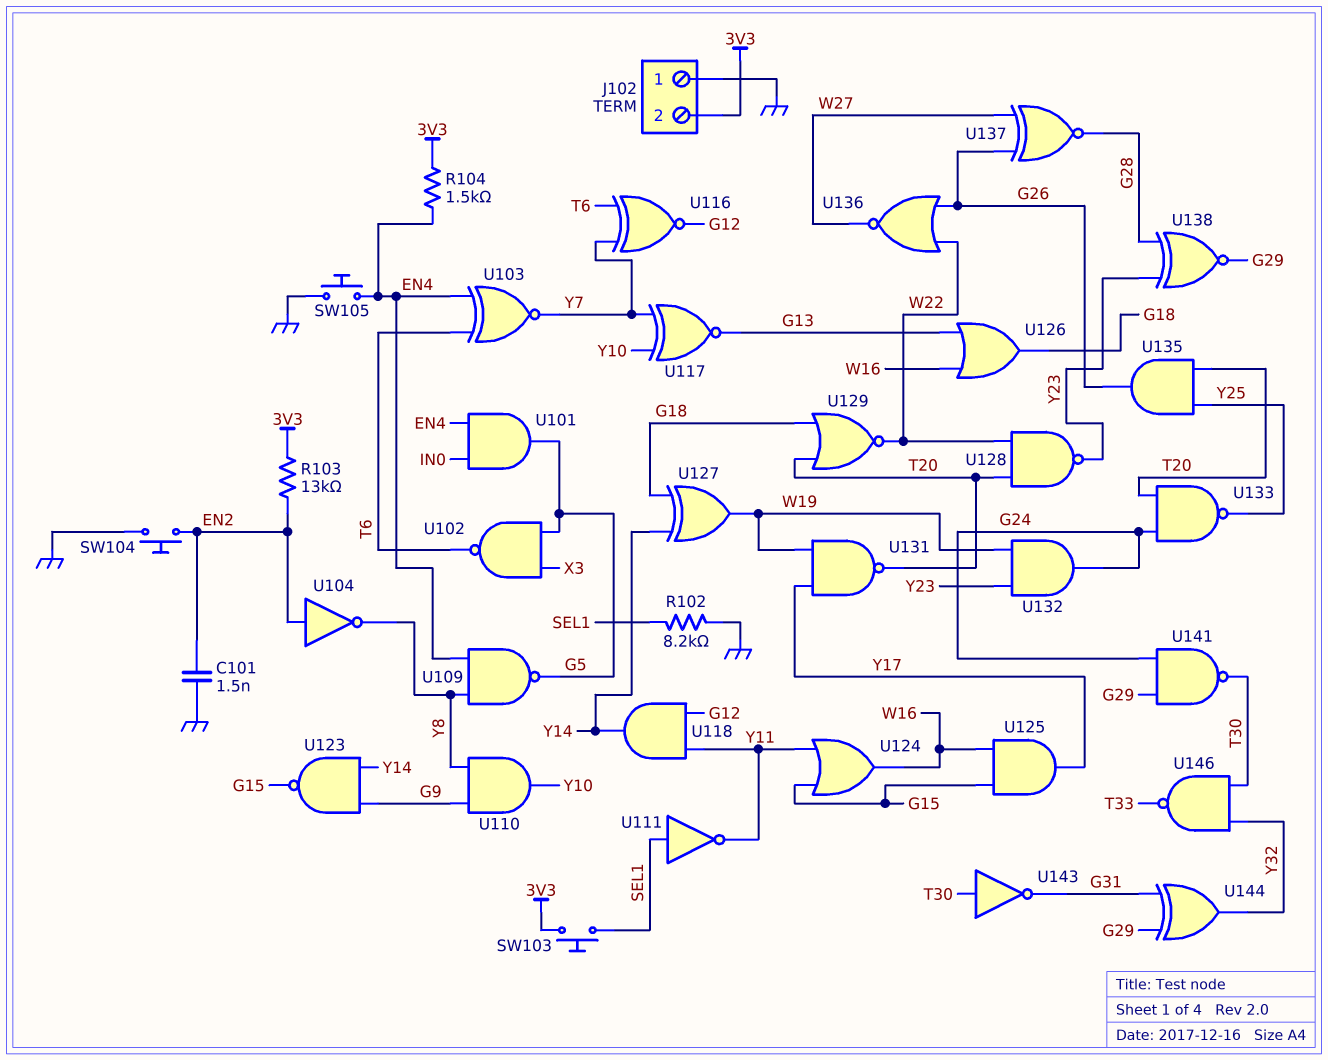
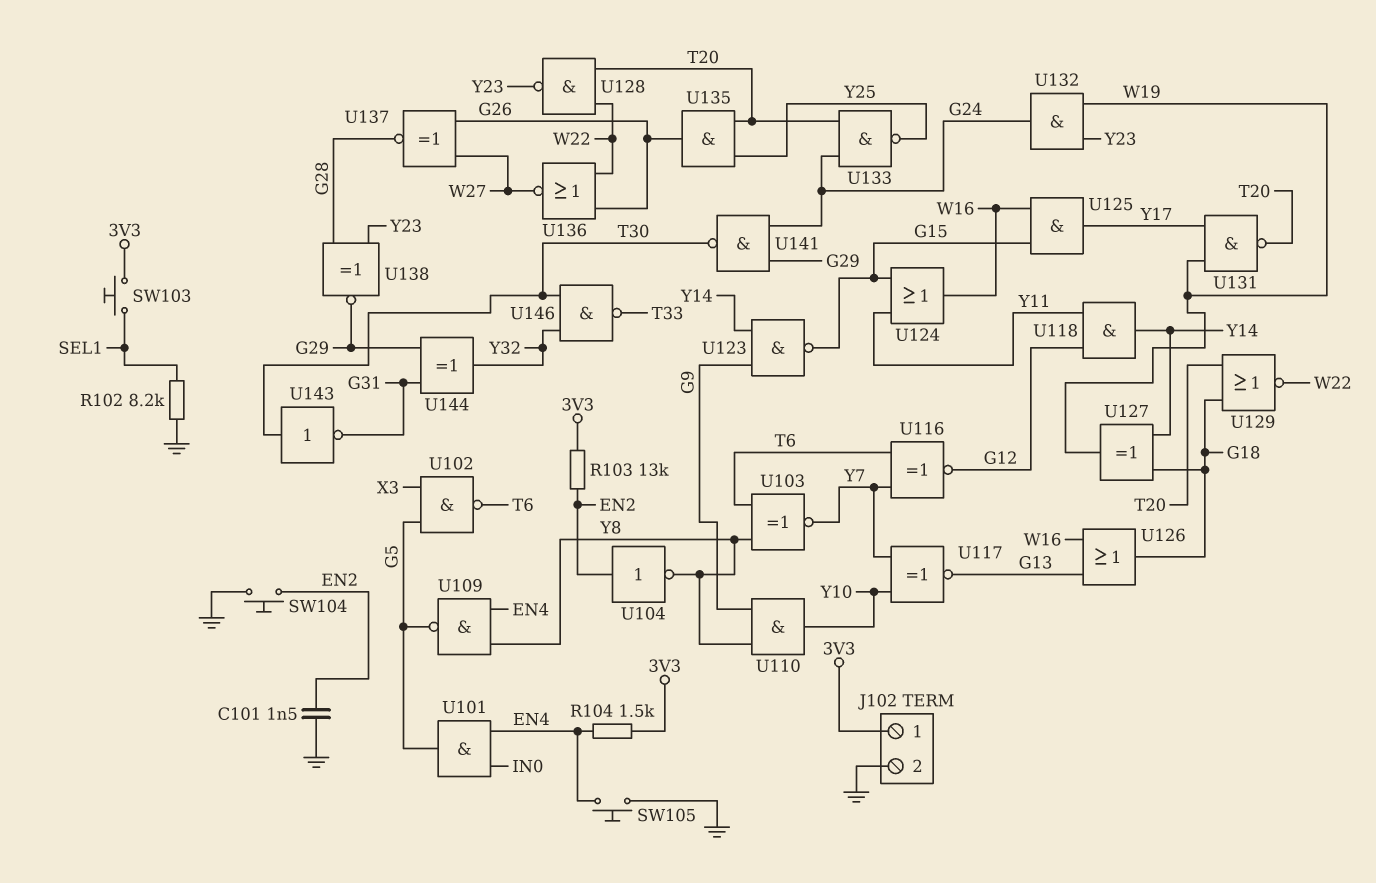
J102 pin 1: GND -> 3V3
J102 pin 2: 3V3 -> GND
U103: XNOR (in EN4, in T6, out Y7) -> XNOR (in T6, in Y8, out Y7)
U111: NOT (in SEL1, out Y11) -> none

